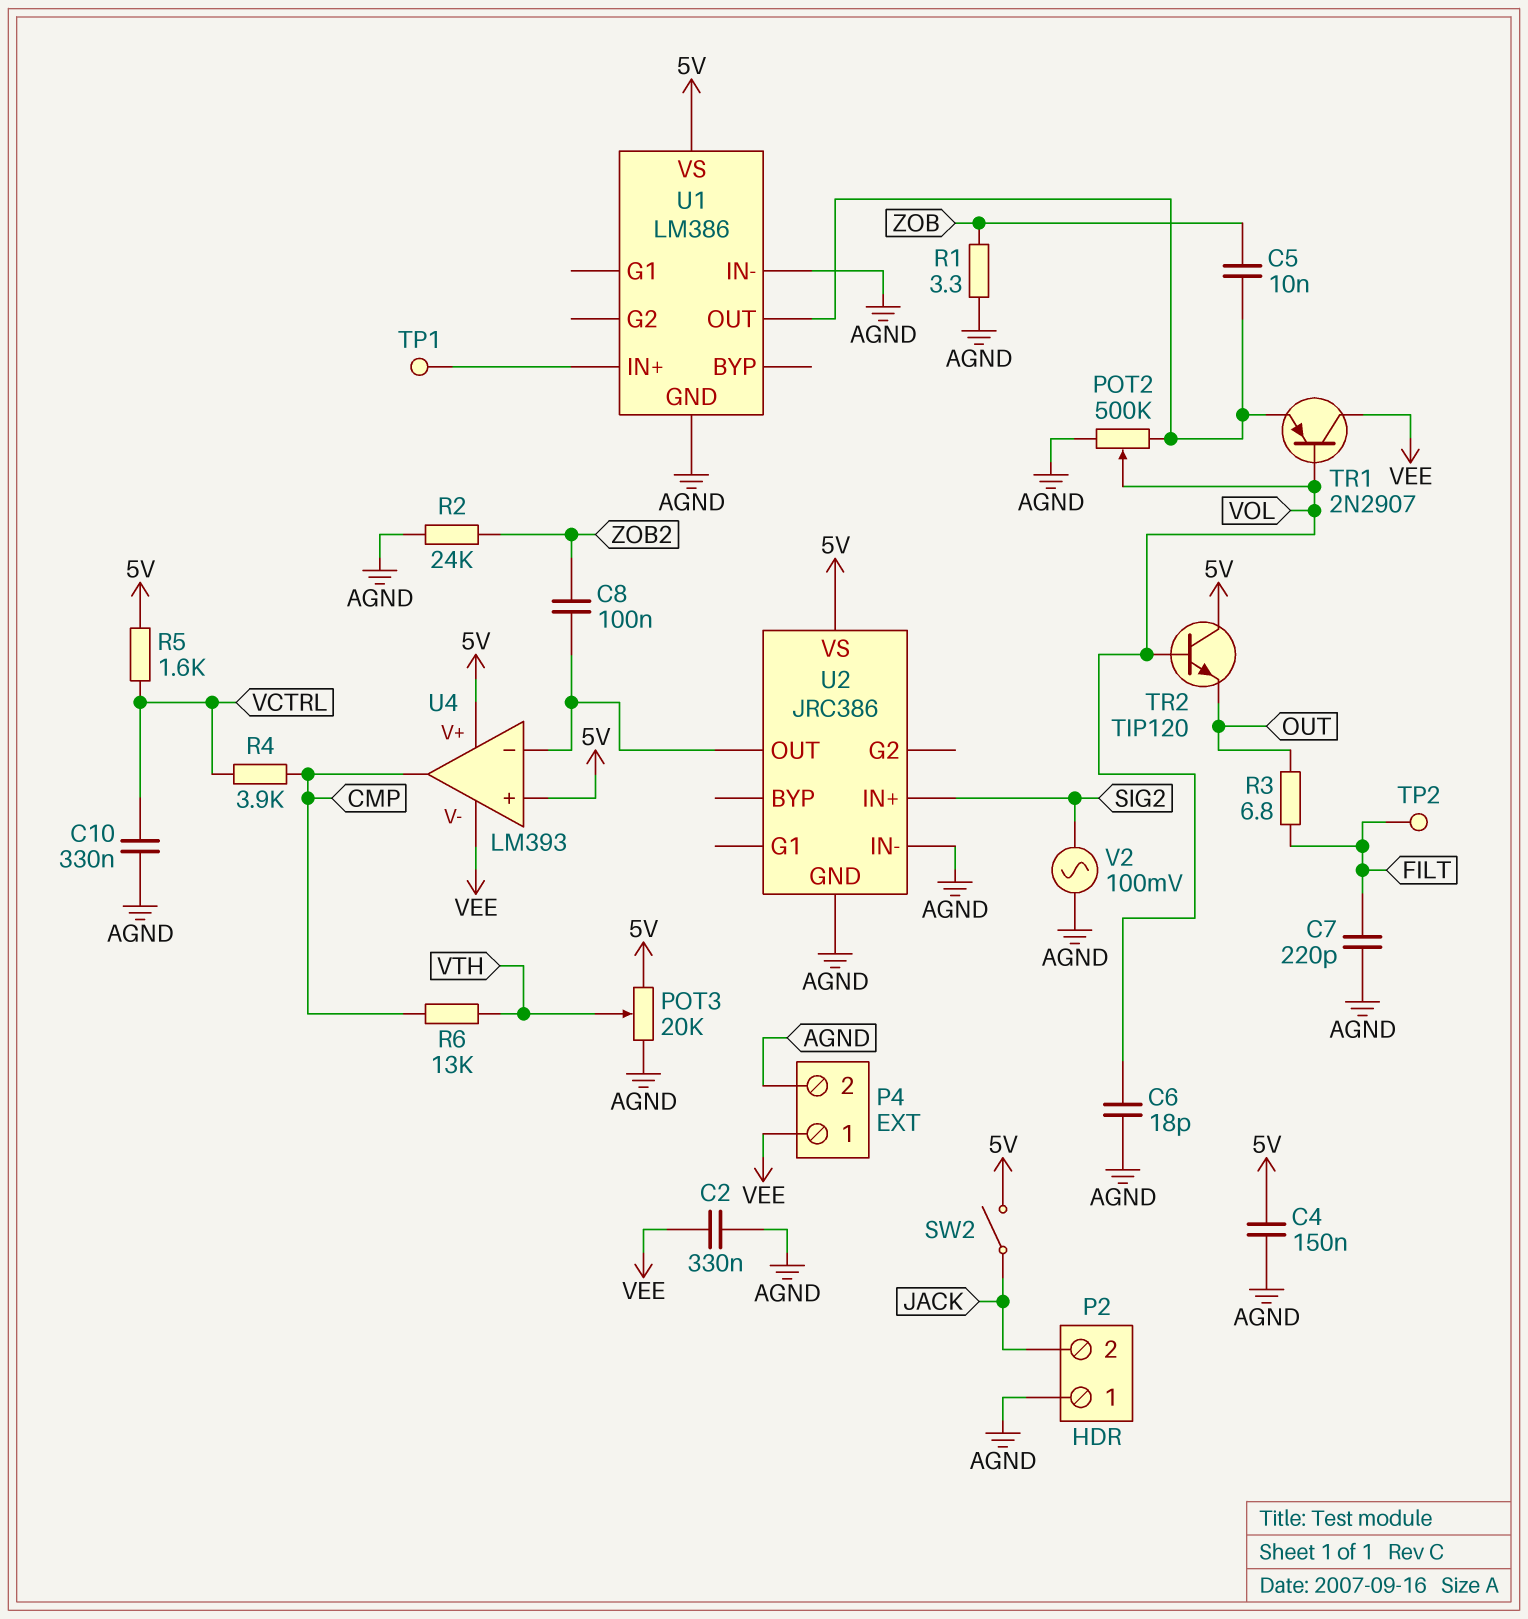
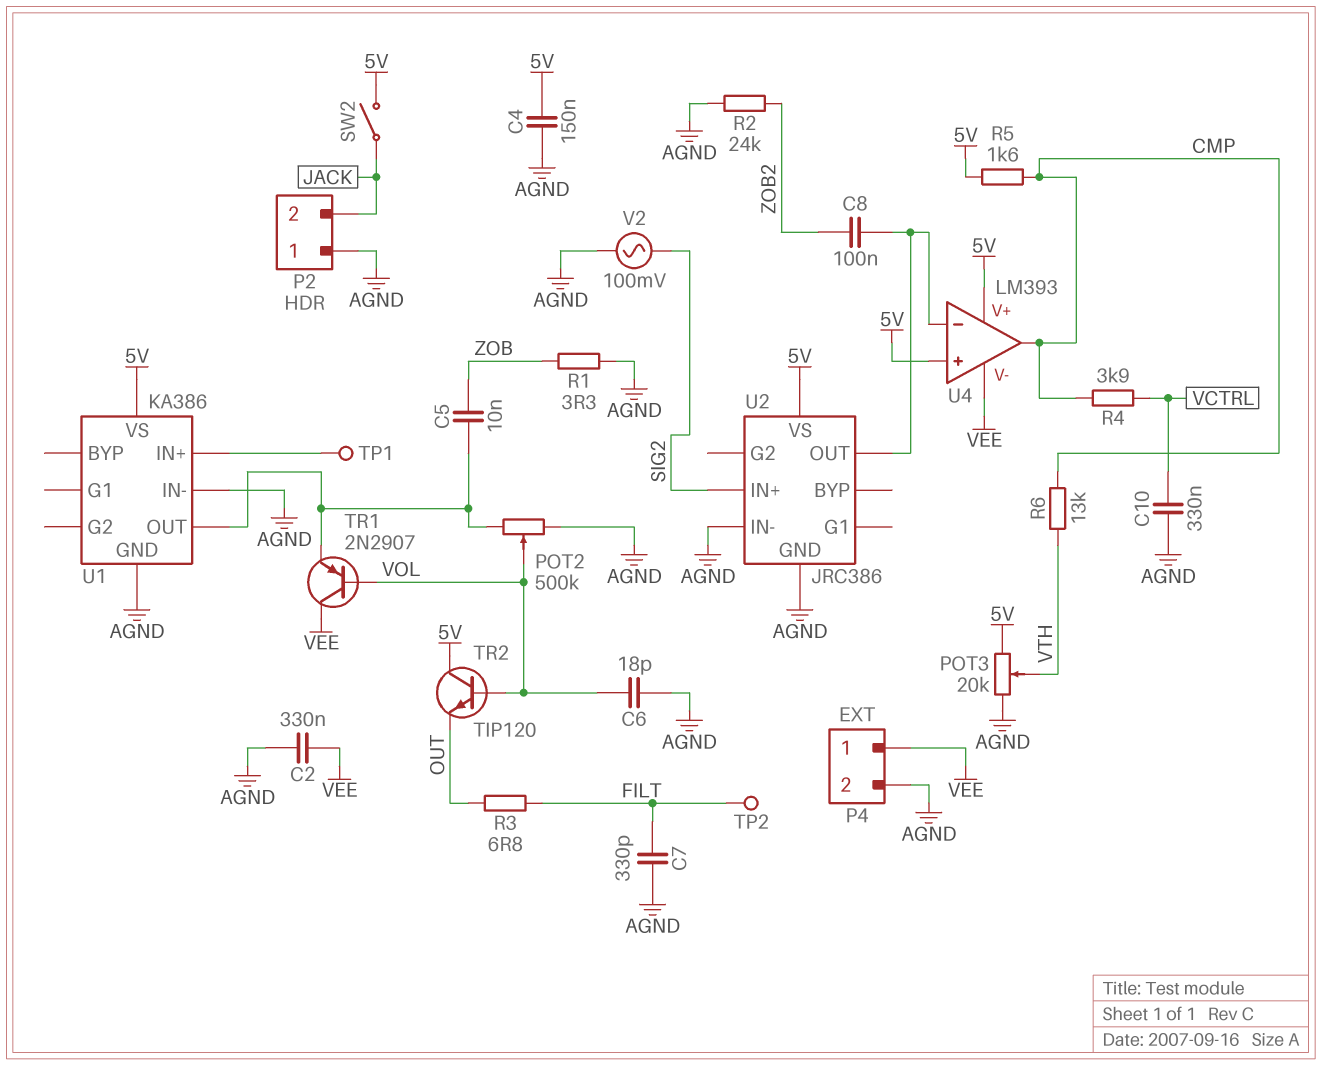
C7: 220pF (AGND, FILT) -> 330pF (AGND, FILT)
R5: 1.6k (5V, VCTRL) -> 1.6k (5V, CMP)
U1: LM386 -> KA386

